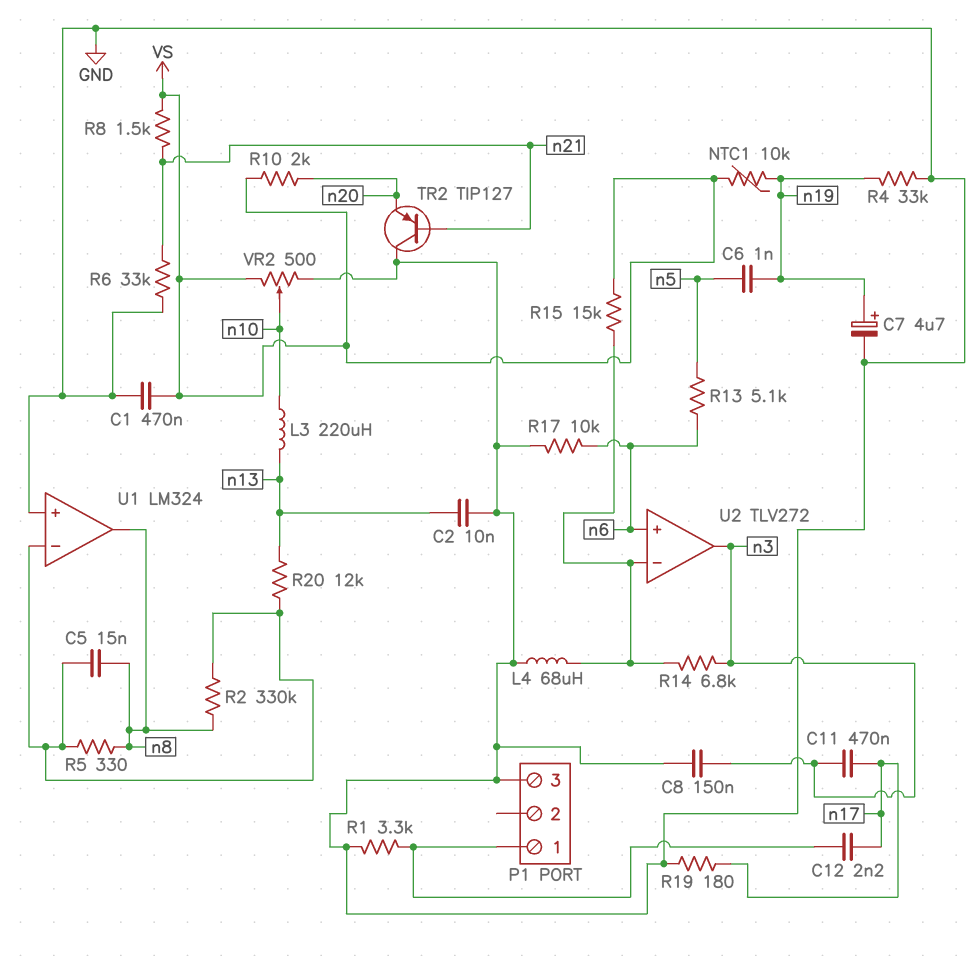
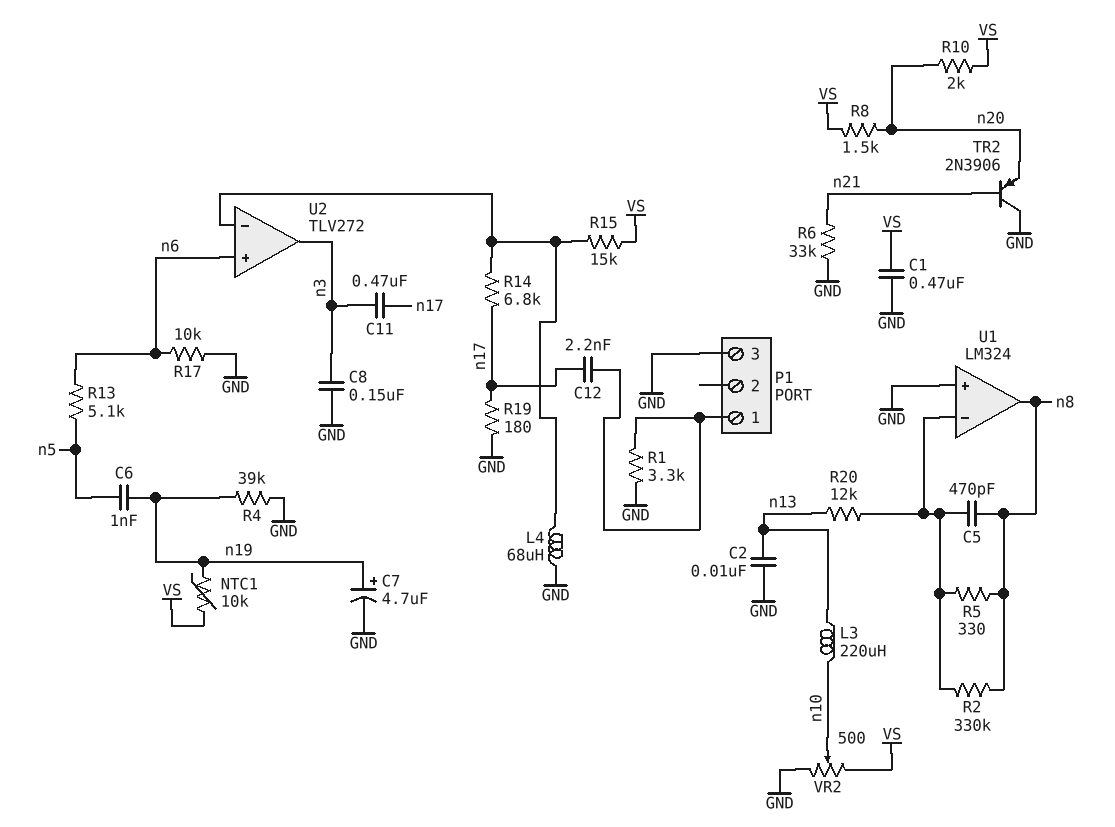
C5: 15nF (U1/in-, n8) -> 470pF (U1/in-, n8)
R4: 33k (GND, n19) -> 39k (GND, n19)
R8: 1.5k (VS, n21) -> 1.5k (VS, n20)
R14: 6.8k (U2/in-, n3) -> 6.8k (U2/in-, n17)
TR2: PNP TIP127 (B n21, C GND, E n20) -> PNP 2N3906 (B n21, C GND, E n20)

